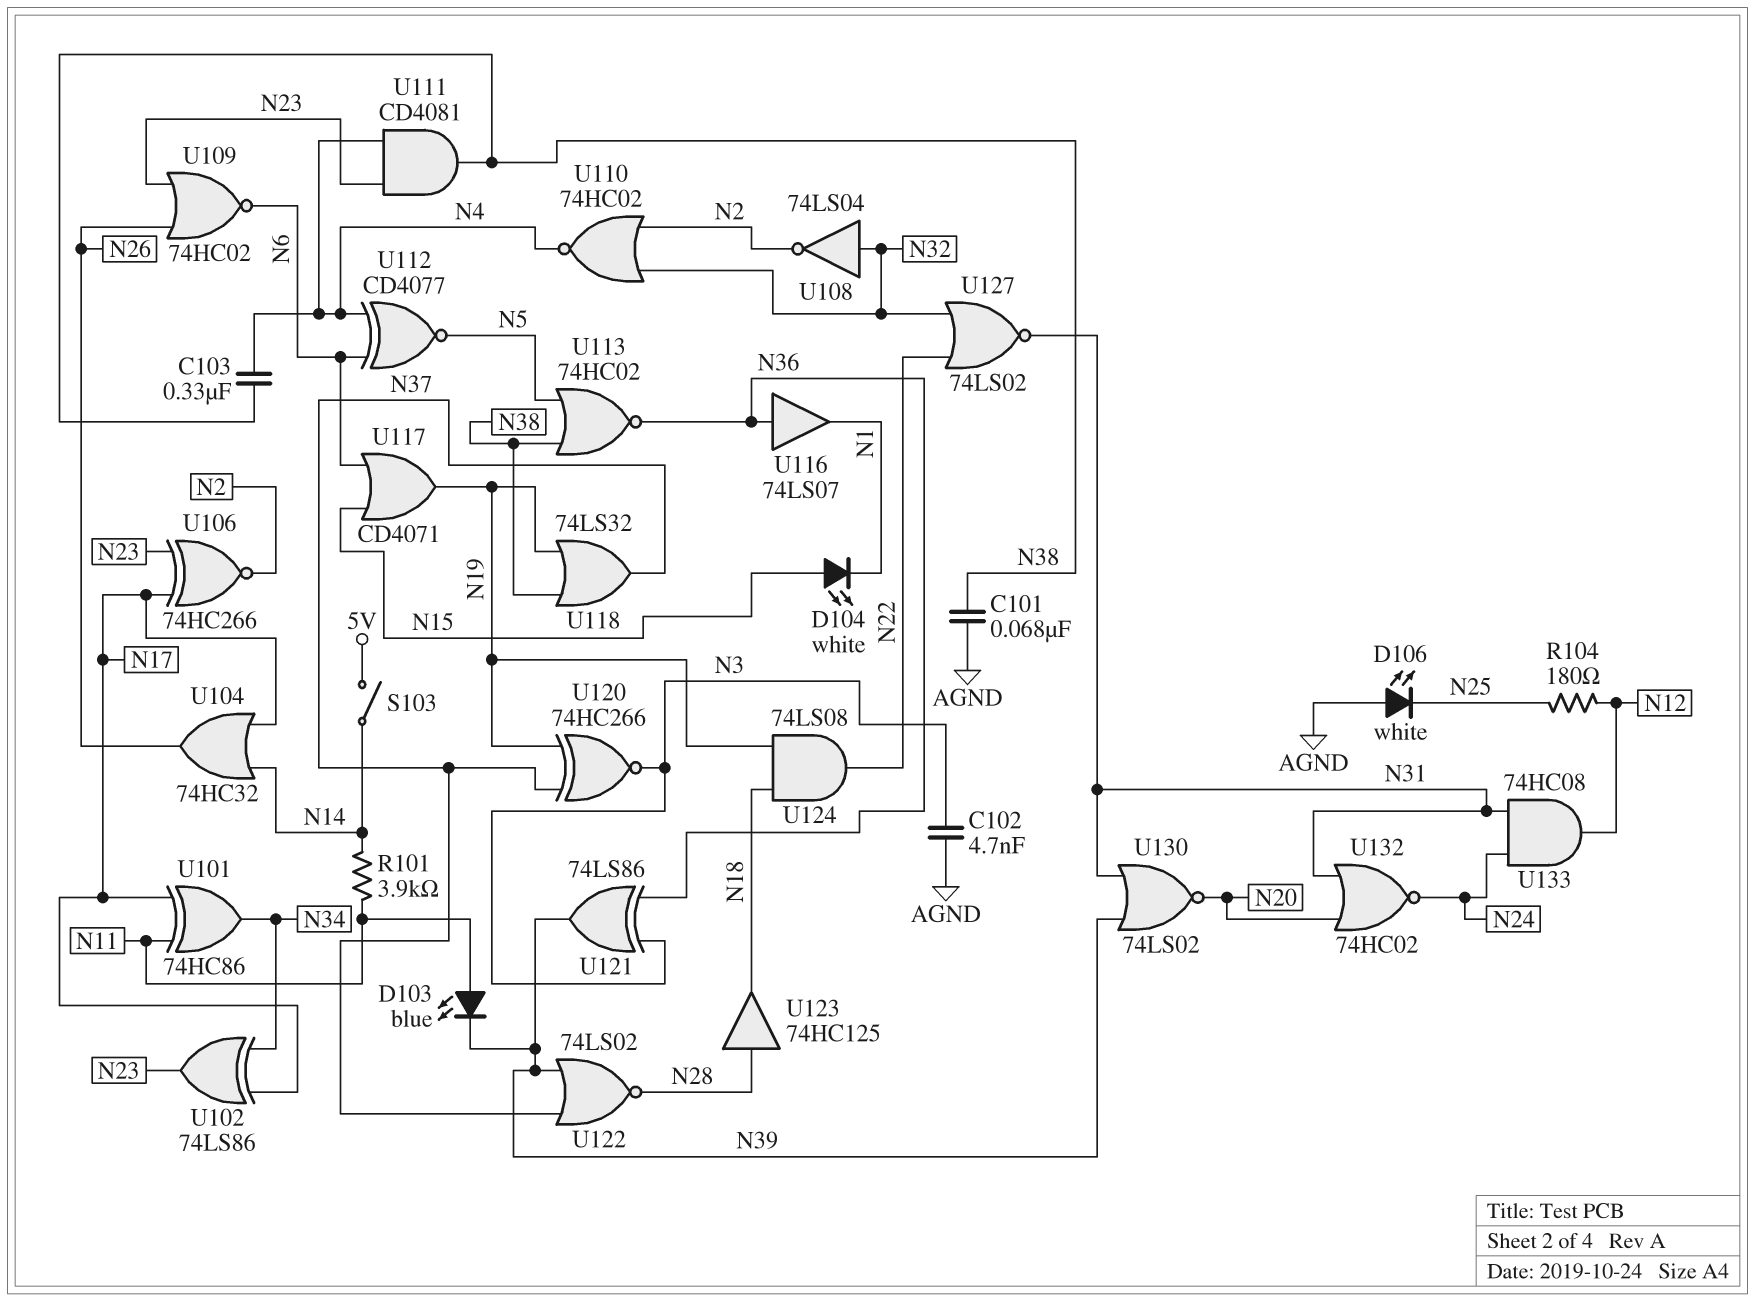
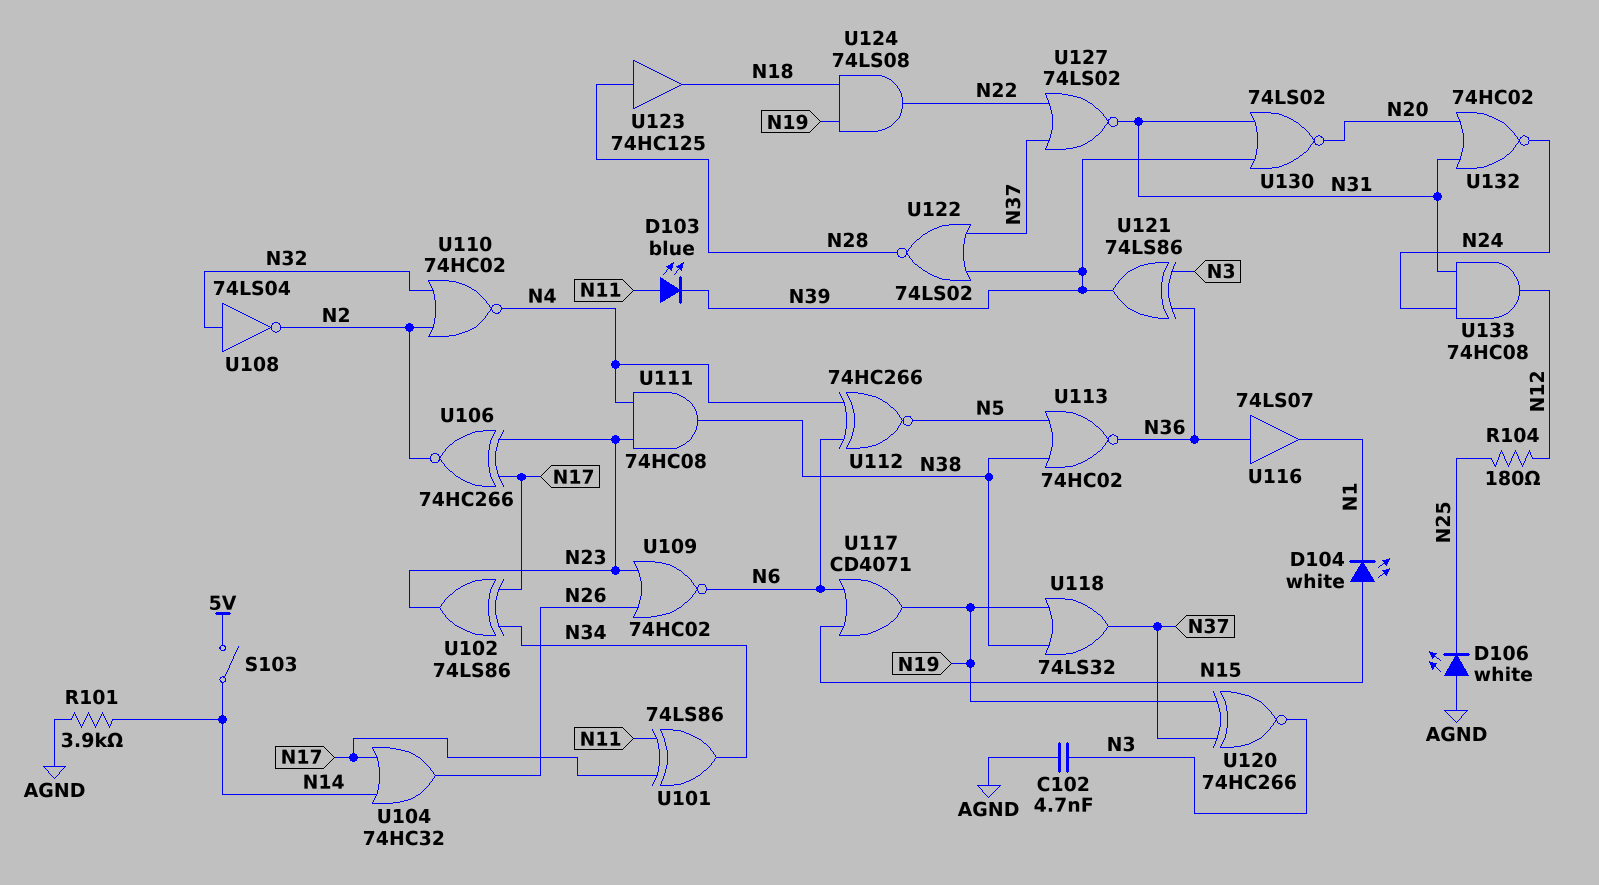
C101: 68nF (AGND, N38) -> none
C103: 330nF (N4, N38) -> none
R101: 3.9k (N11, N14) -> 3.9k (AGND, N14)
U101: XOR 74HC86 (in N11, in N17, out N34) -> XOR 74LS86 (in N11, in N17, out N34)
U111: AND CD4081 (in N4, in N23, out N38) -> AND 74HC08 (in N4, in N23, out N38)
U112: XNOR CD4077 (in N4, in N6, out N5) -> XNOR 74HC266 (in N4, in N6, out N5)
U127: NOR 74LS02 (in N22, in N32, out N31) -> NOR 74LS02 (in N22, in N37, out N31)

